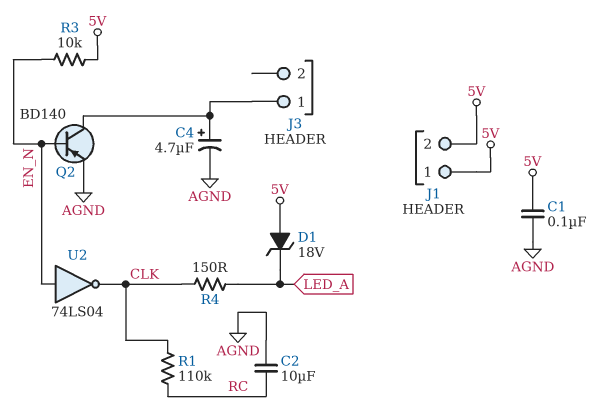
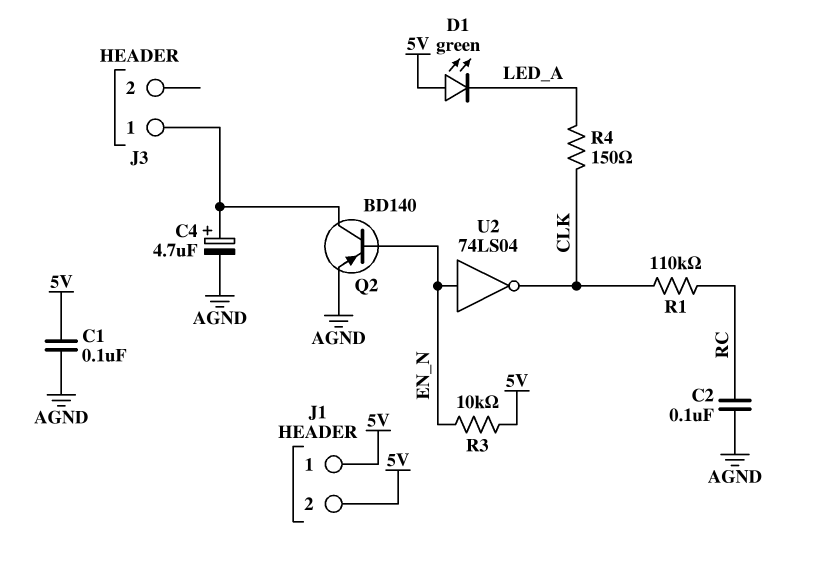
C2: 10uF (AGND, RC) -> 100nF (AGND, RC)
D1: zener 18V (A 5V, K LED_A) -> LED green (A 5V, K LED_A)

